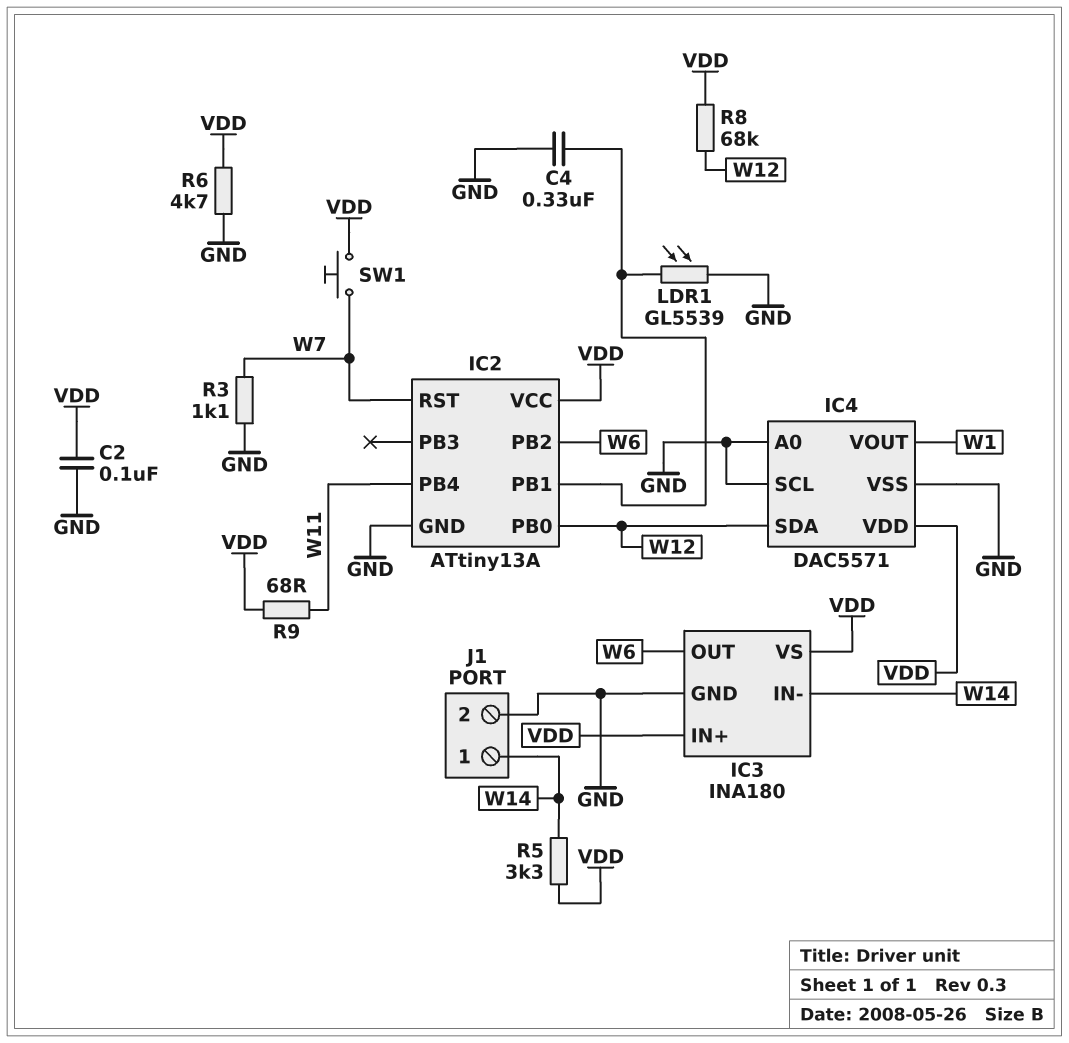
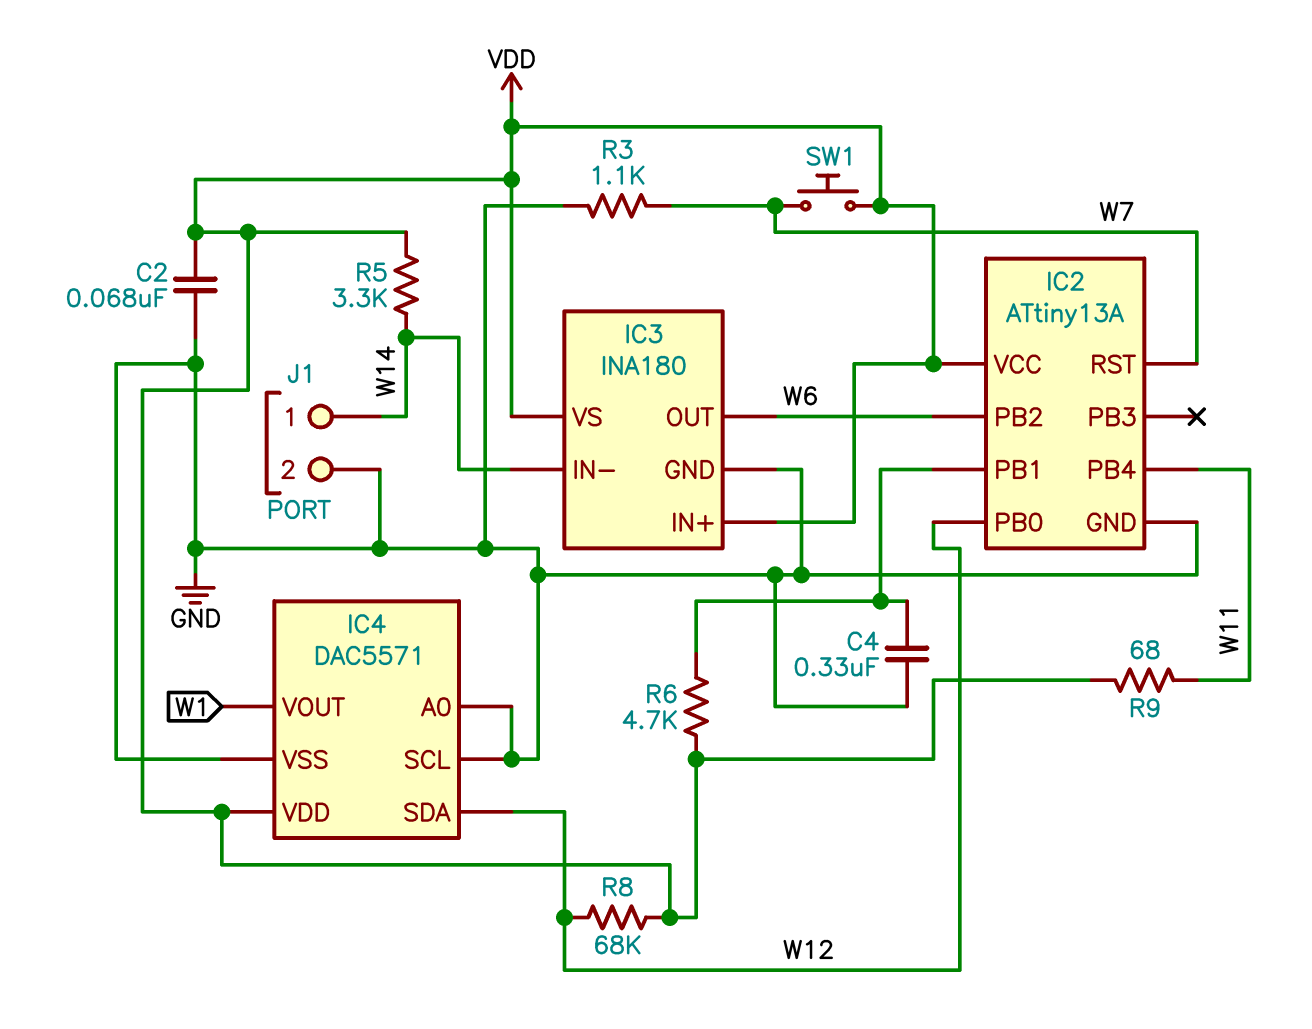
C2: 100nF (GND, VDD) -> 68nF (GND, VDD)
LDR1: GL5539 (GND, IC2/PB1) -> none
R6: 4.7k (GND, VDD) -> 4.7k (IC2/PB1, VDD)

